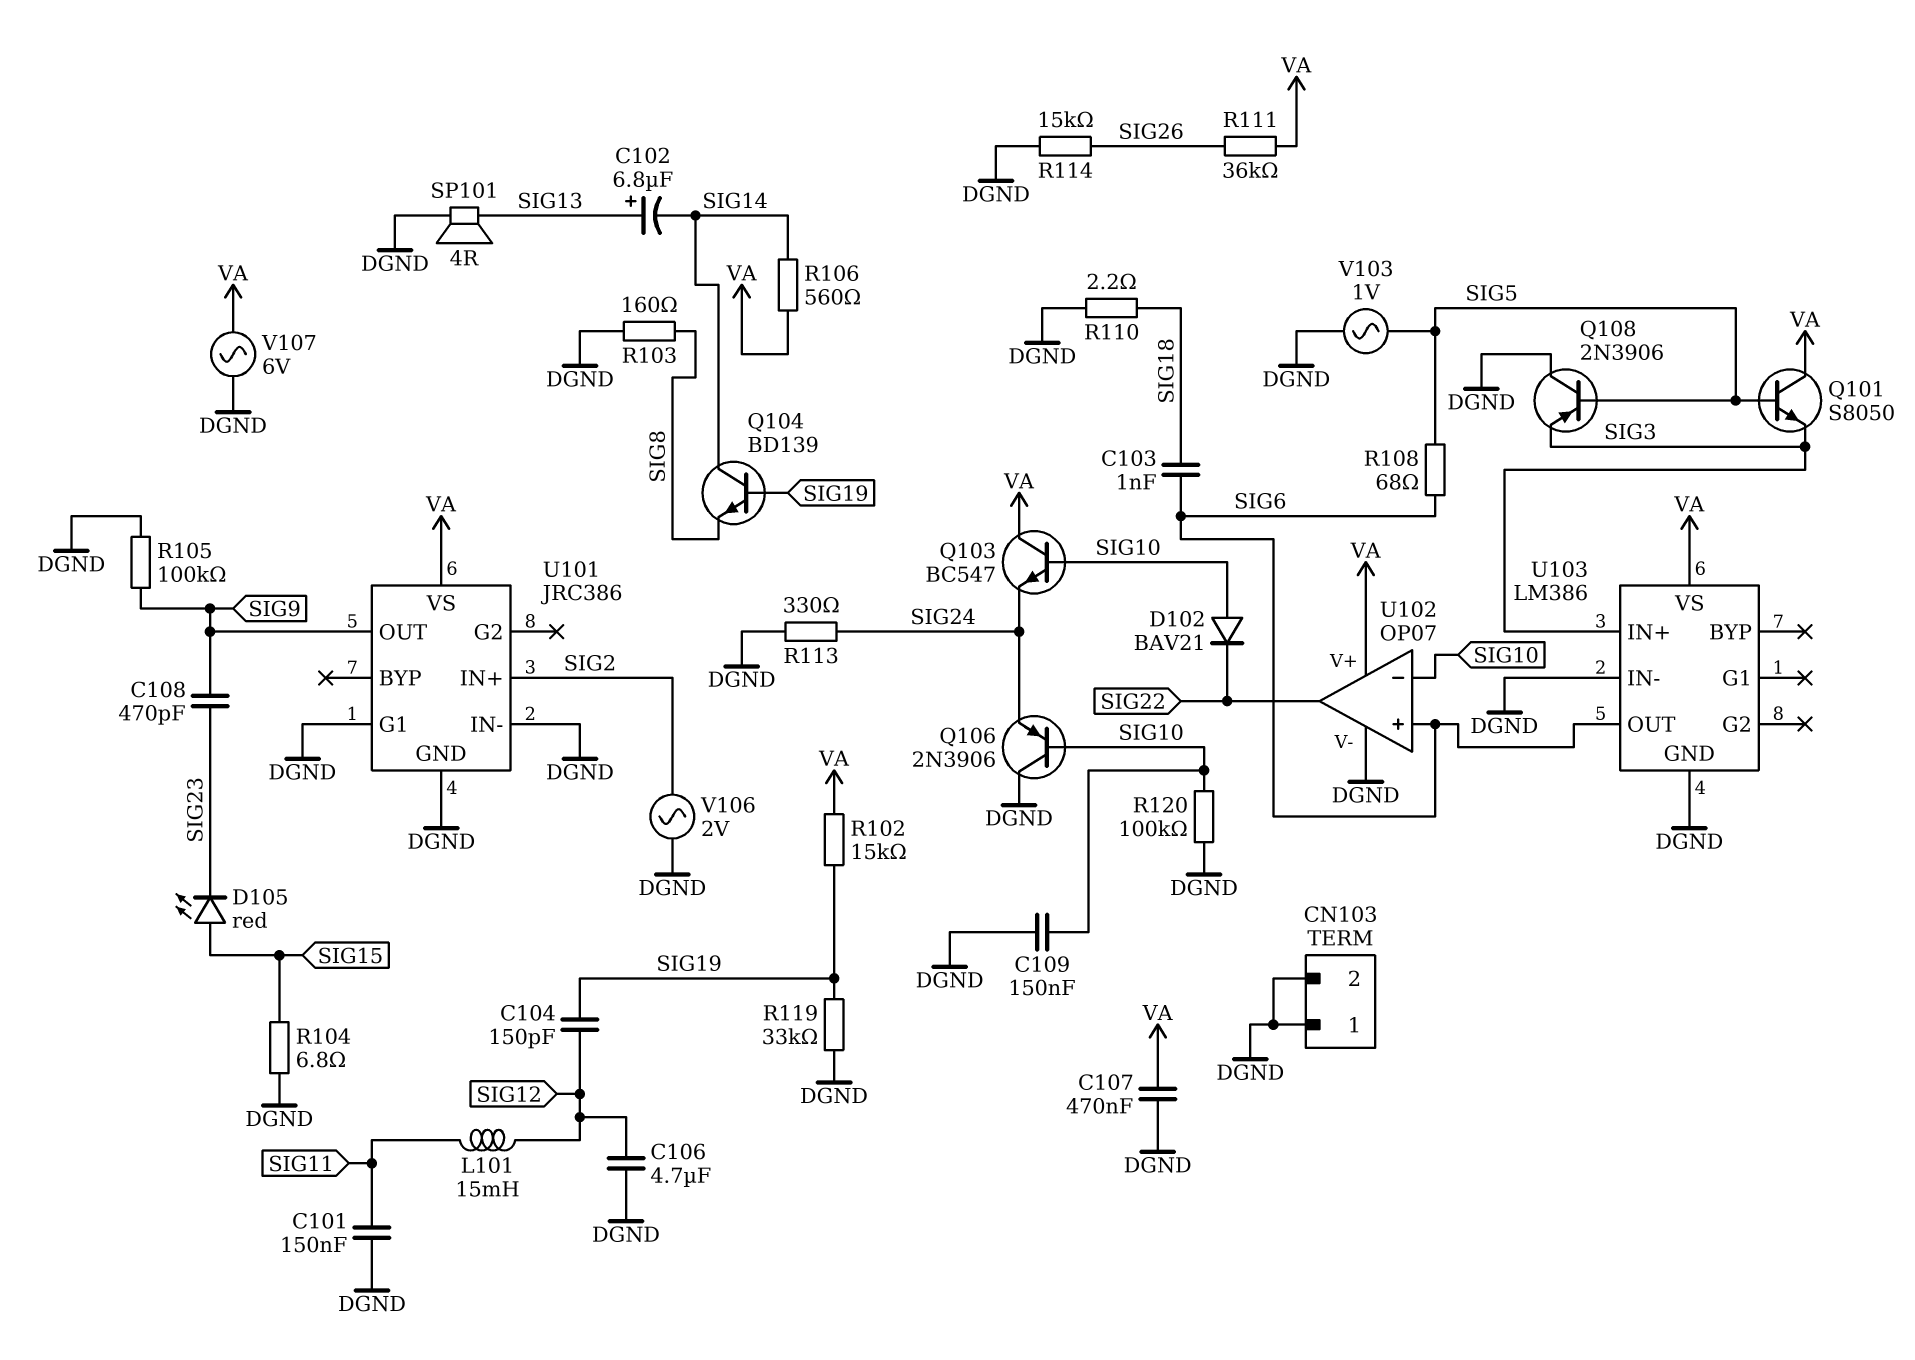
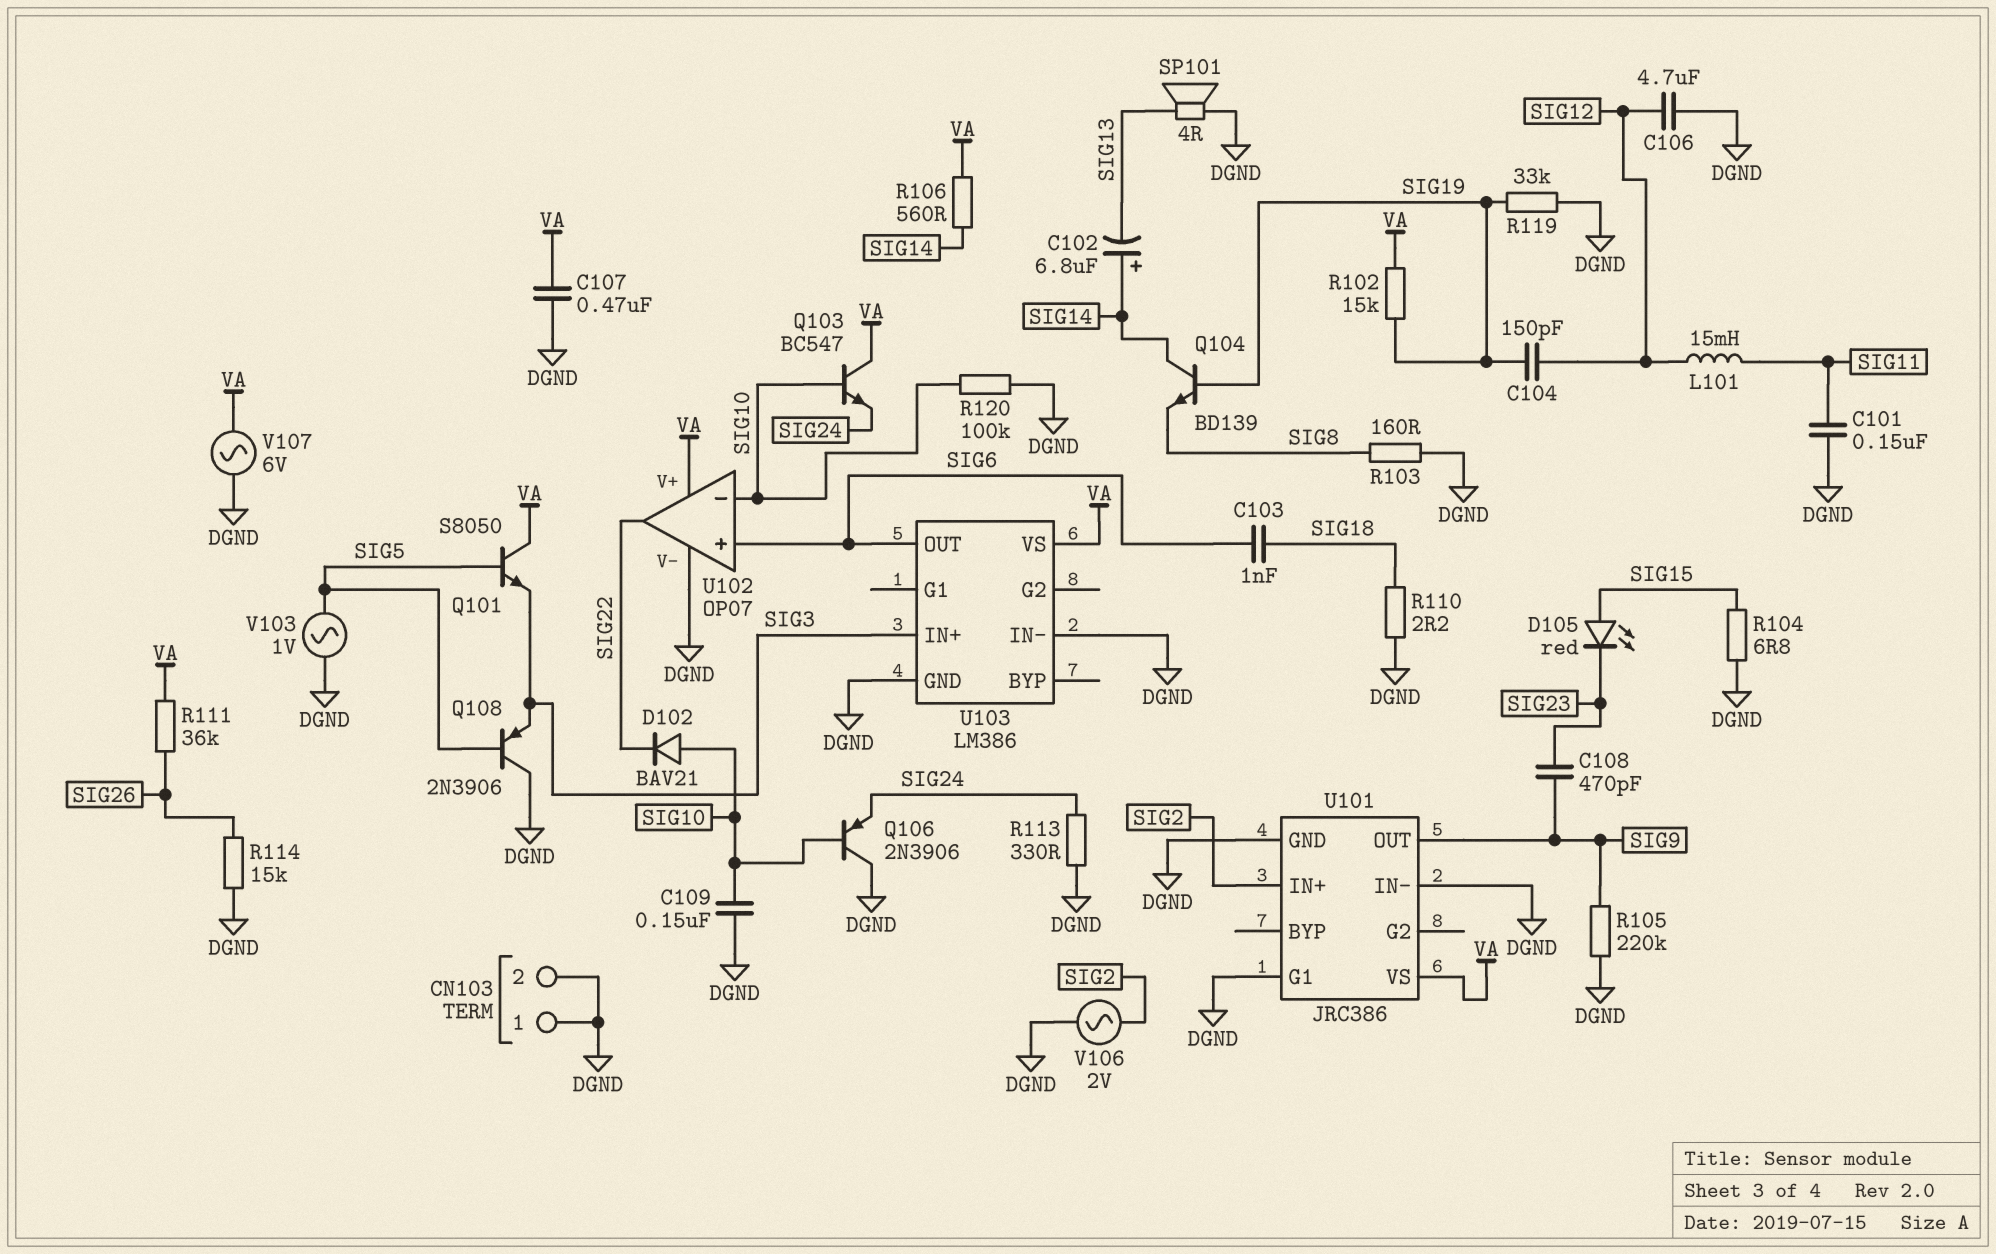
C102: 6.8uF (plus SIG13, minus SIG14) -> 6.8uF (plus SIG14, minus SIG13)
R105: 100k (DGND, SIG9) -> 220k (DGND, SIG9)
R108: 68 (SIG5, SIG6) -> none

